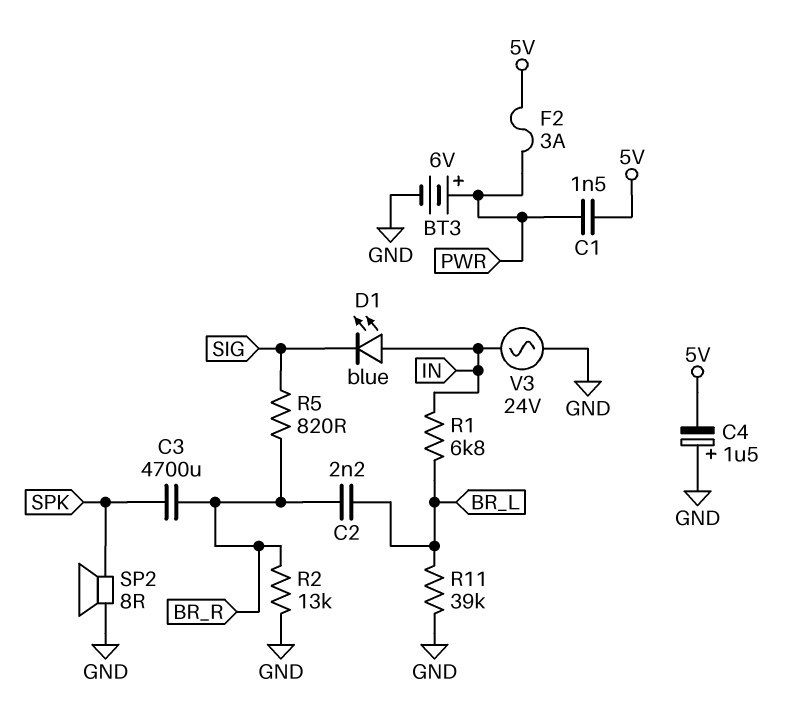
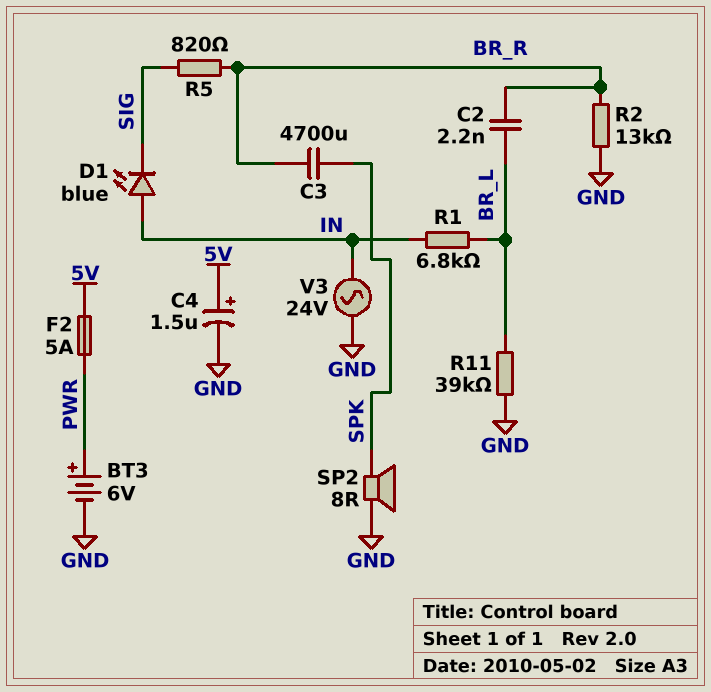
C1: 1.5nF (5V, PWR) -> none
C4: 1.5uF (plus GND, minus 5V) -> 1.5uF (plus 5V, minus GND)
F2: 3A (5V, PWR) -> 5A (5V, PWR)

